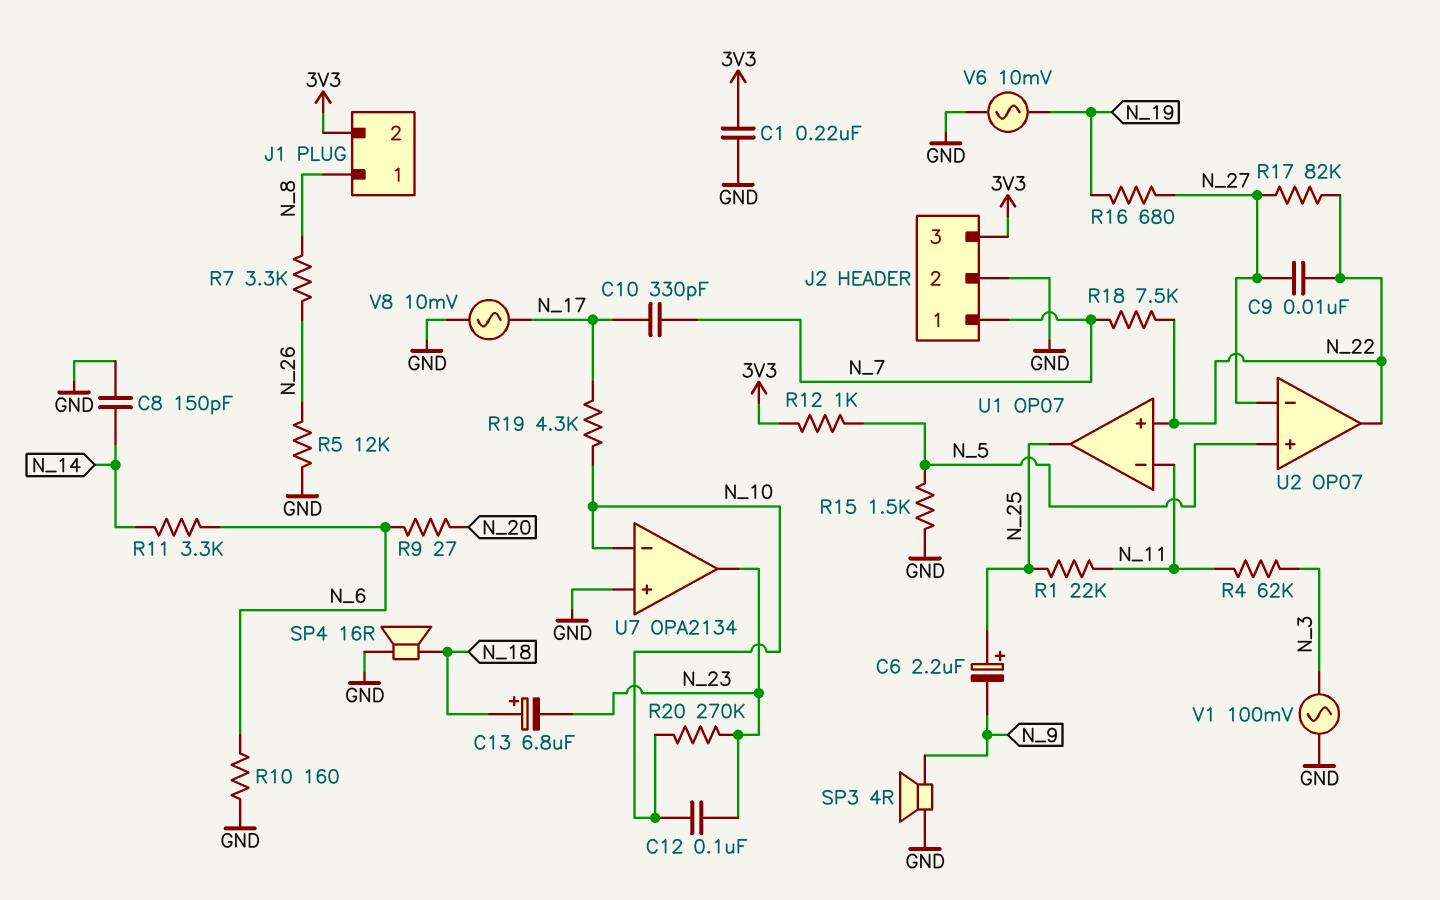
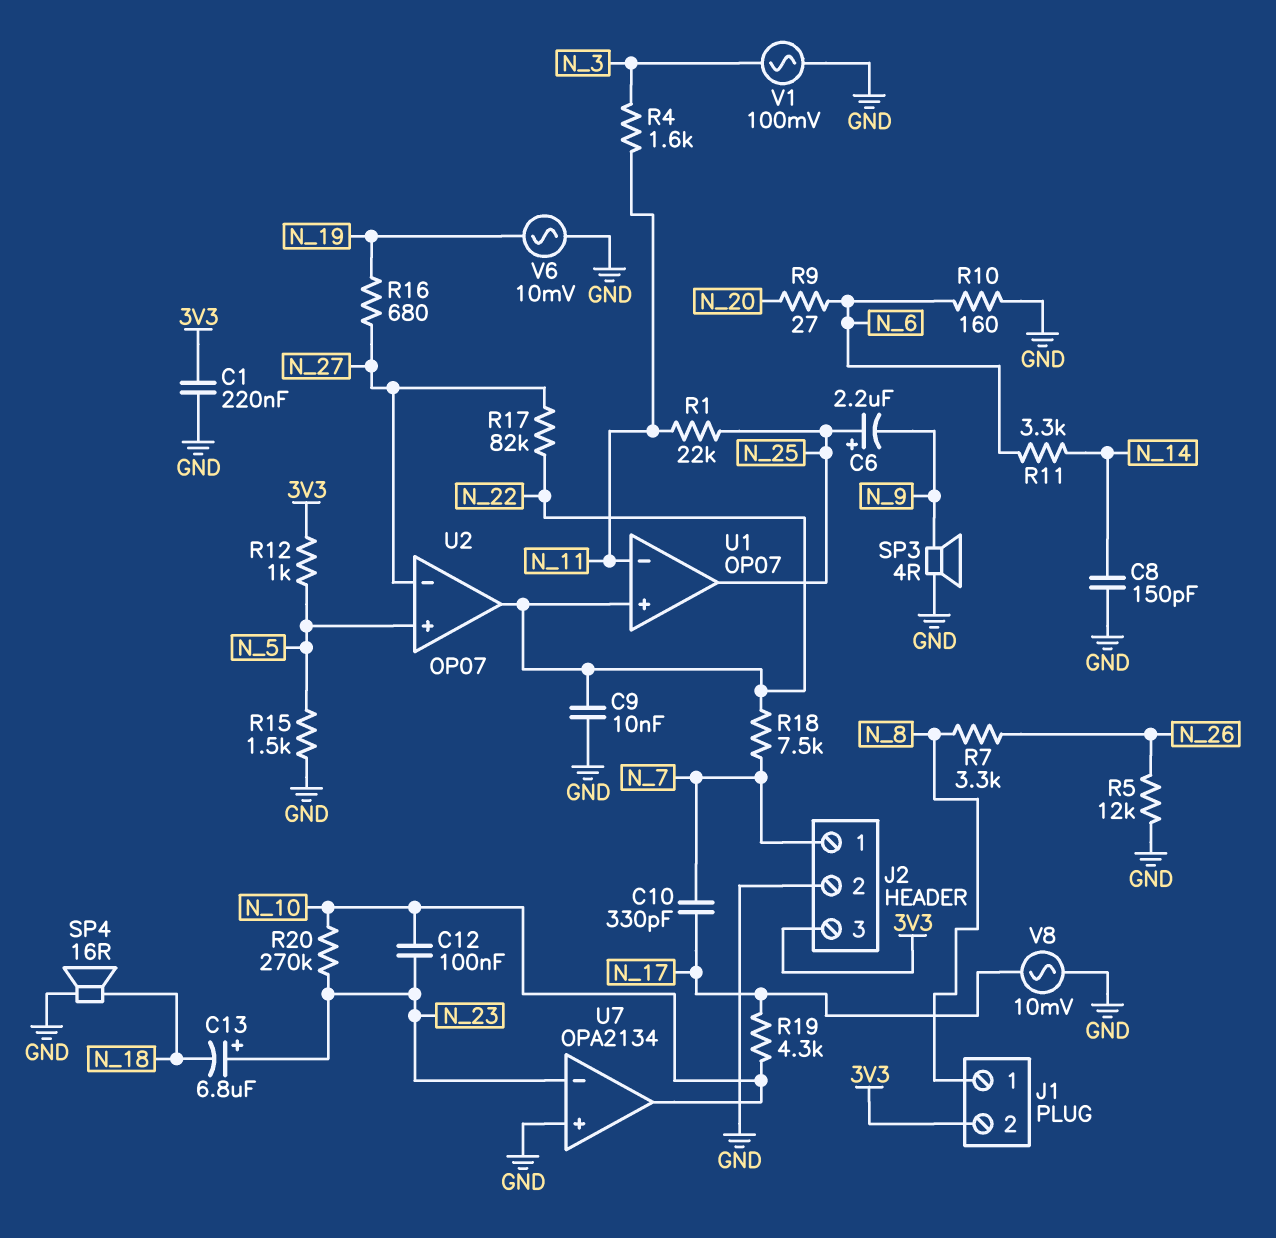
C9: 10nF (N_22, N_27) -> 10nF (GND, N_22)
C13: 6.8uF (plus N_18, minus N_23) -> 6.8uF (plus N_23, minus N_18)
R4: 62k (N_3, N_11) -> 1.6k (N_3, N_11)
U7 pin in-: N_10 -> N_23
U7 pin out: N_23 -> N_10

